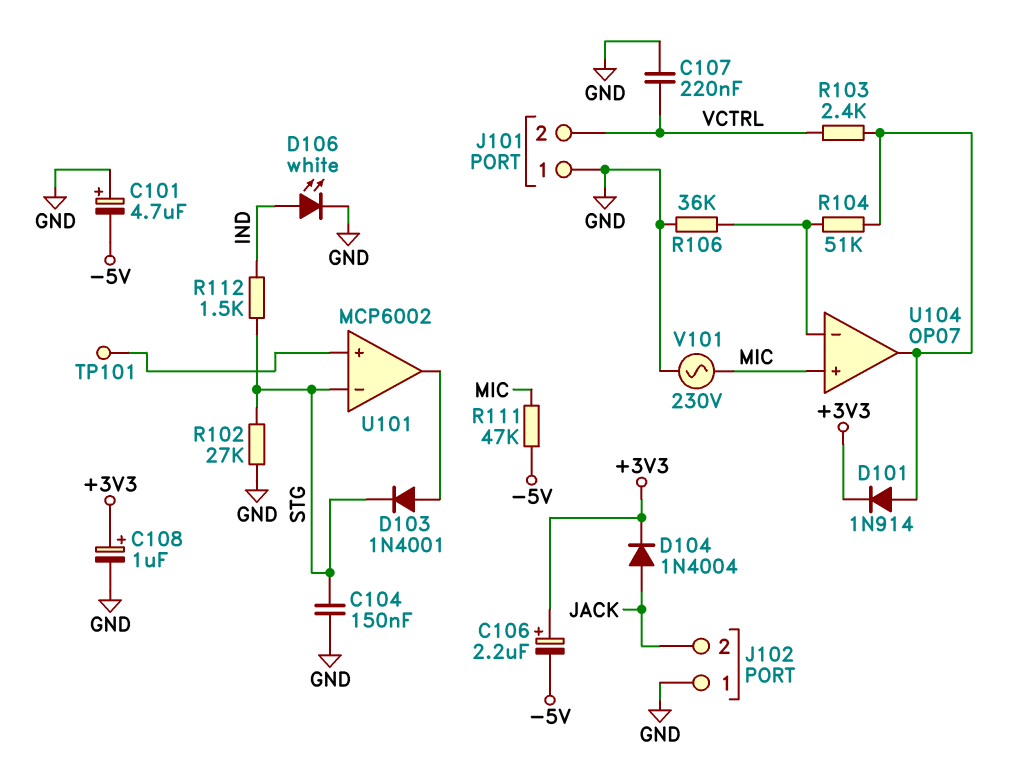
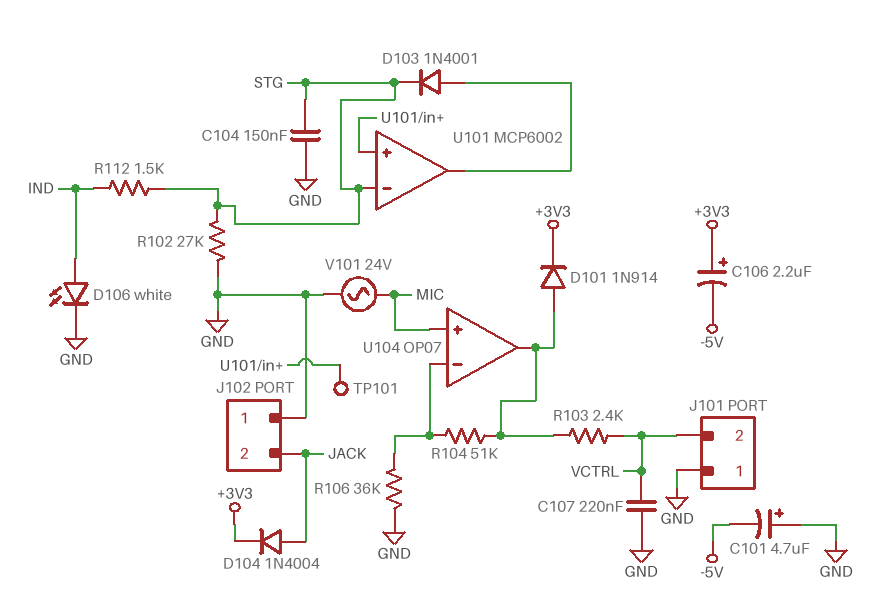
C108: 1uF (plus +3V3, minus GND) -> none
R111: 47k (-5V, MIC) -> none
V101: AC 230V (GND, MIC) -> AC 24V (GND, MIC)

